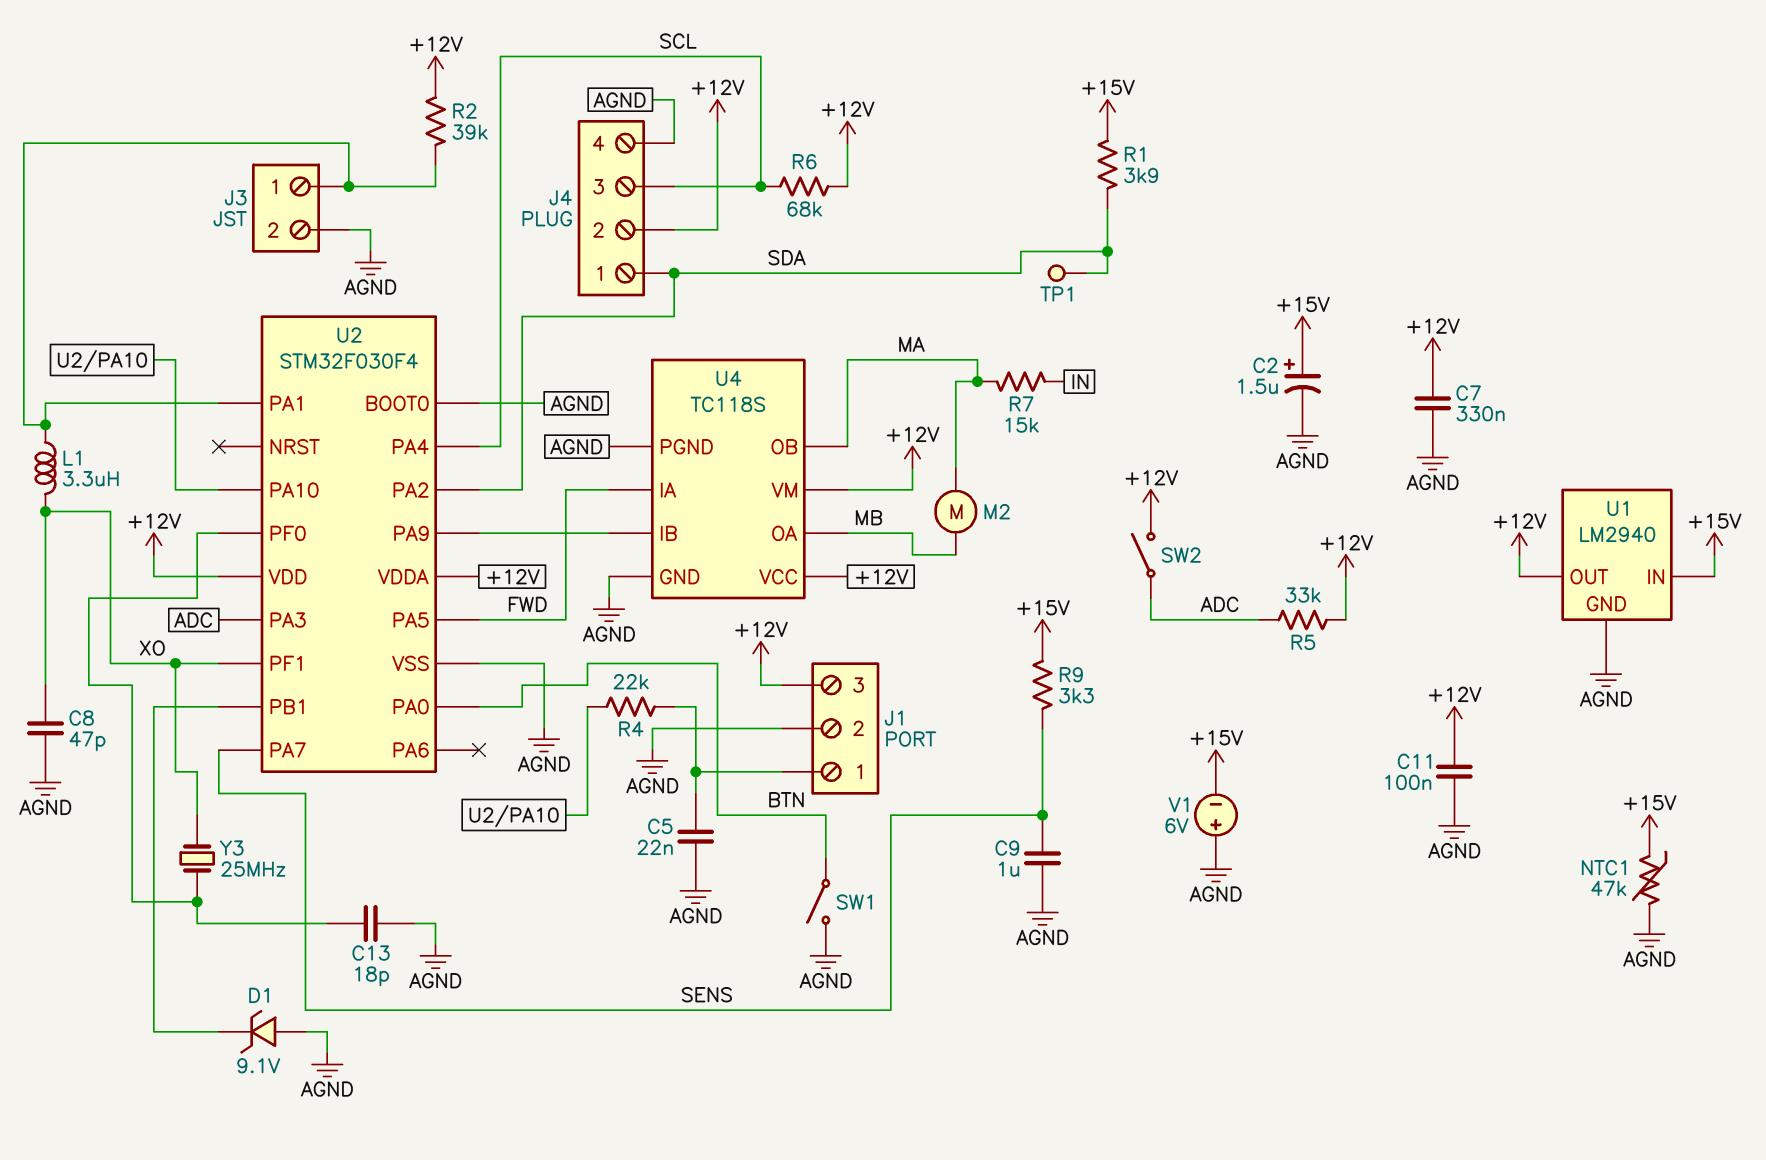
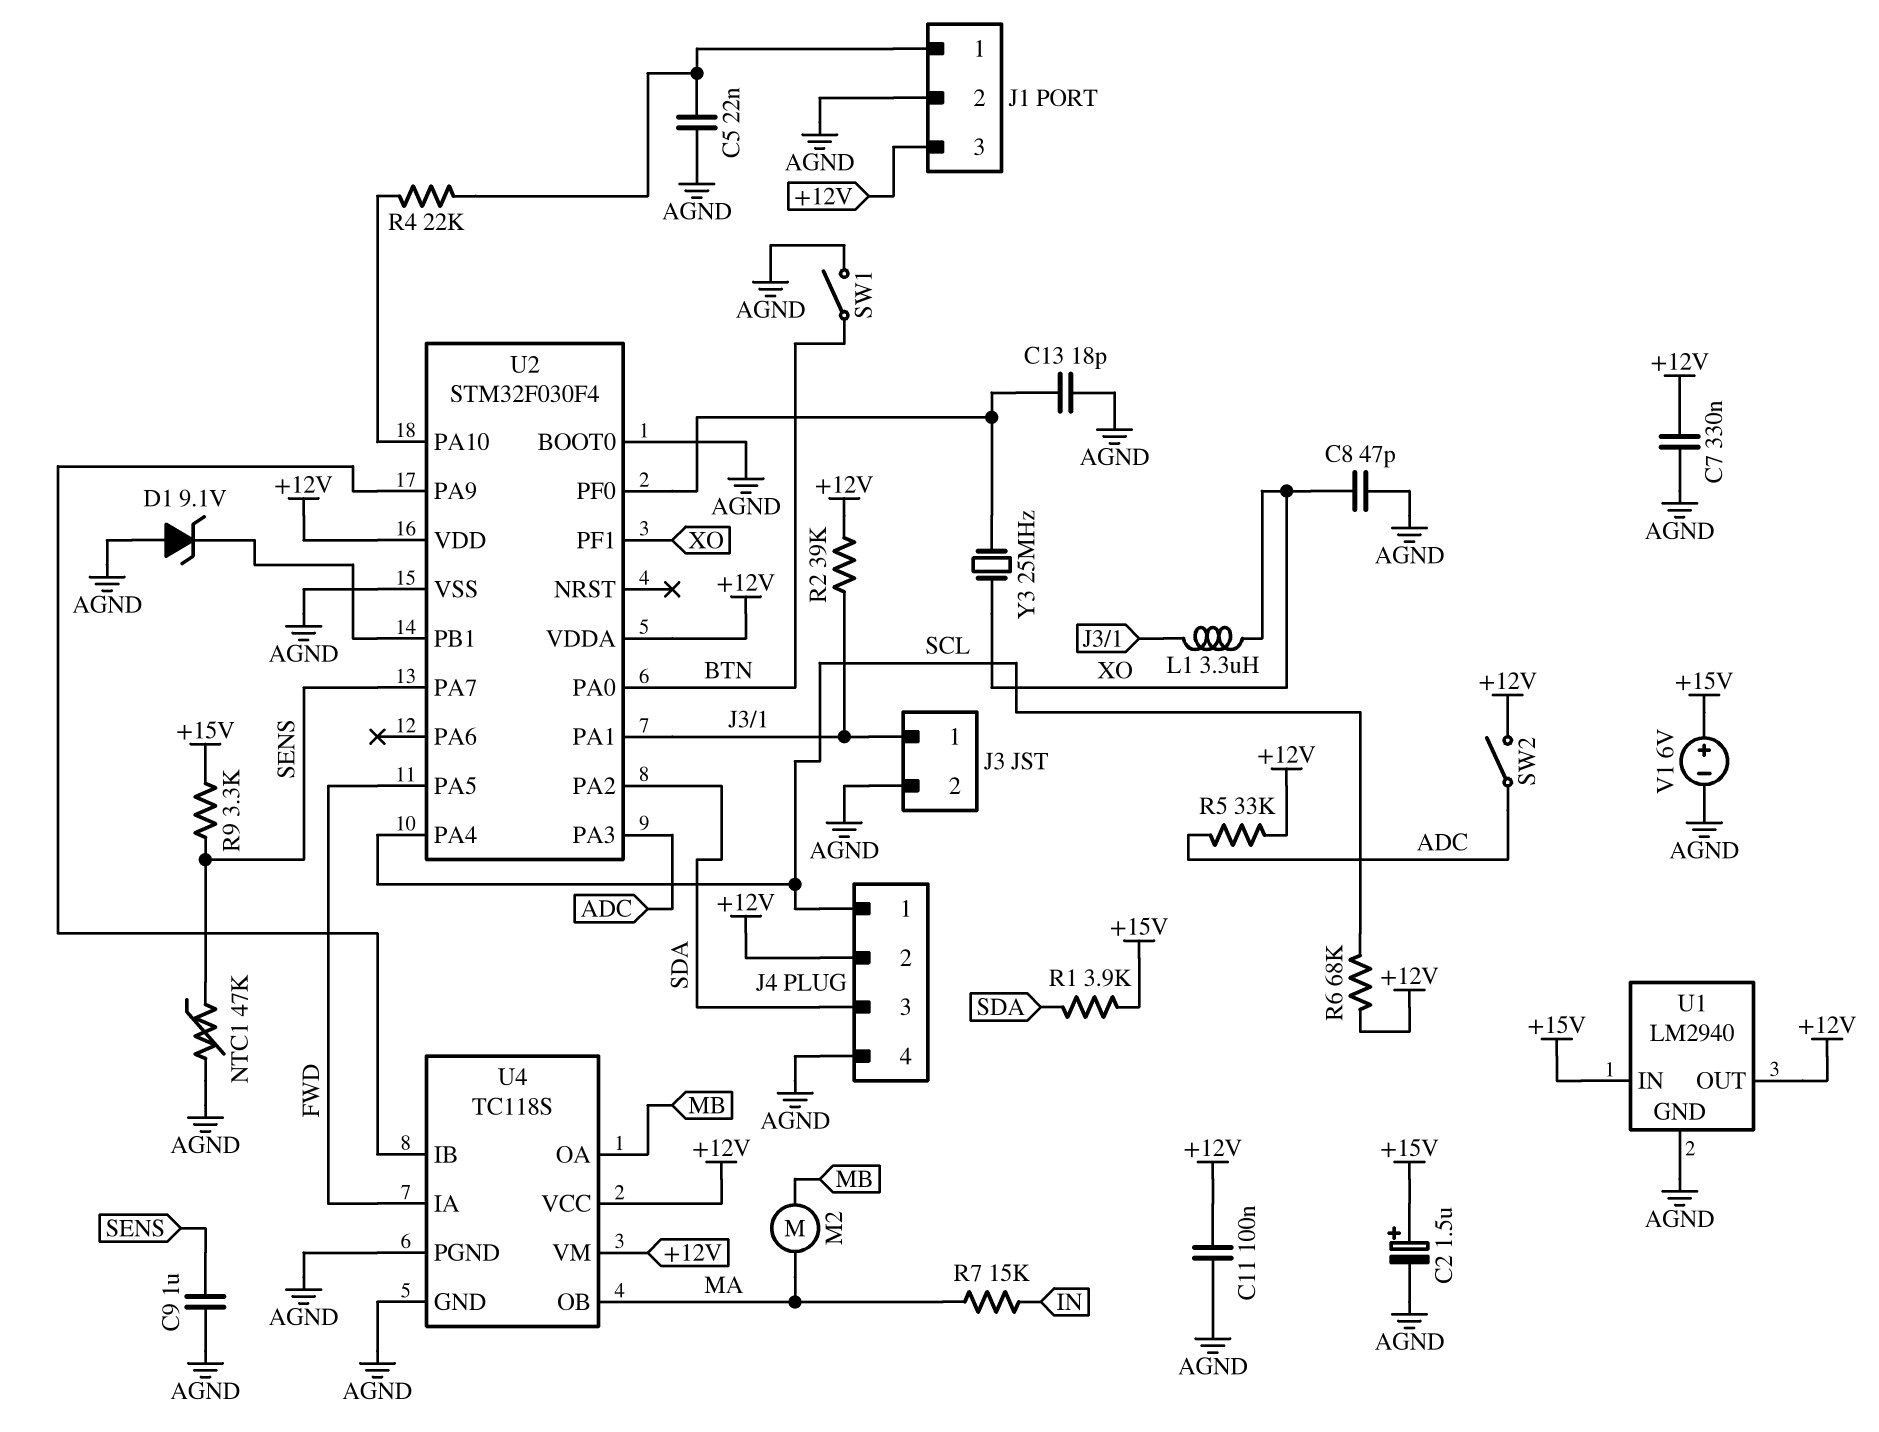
J4 pin 1: SDA -> SCL
J4 pin 3: SCL -> SDA
NTC1: 47k (+15V, AGND) -> 47k (AGND, SENS)
TP1: test point (SDA) -> none
V1: 6V (plus AGND, minus +15V) -> 6V (plus +15V, minus AGND)

